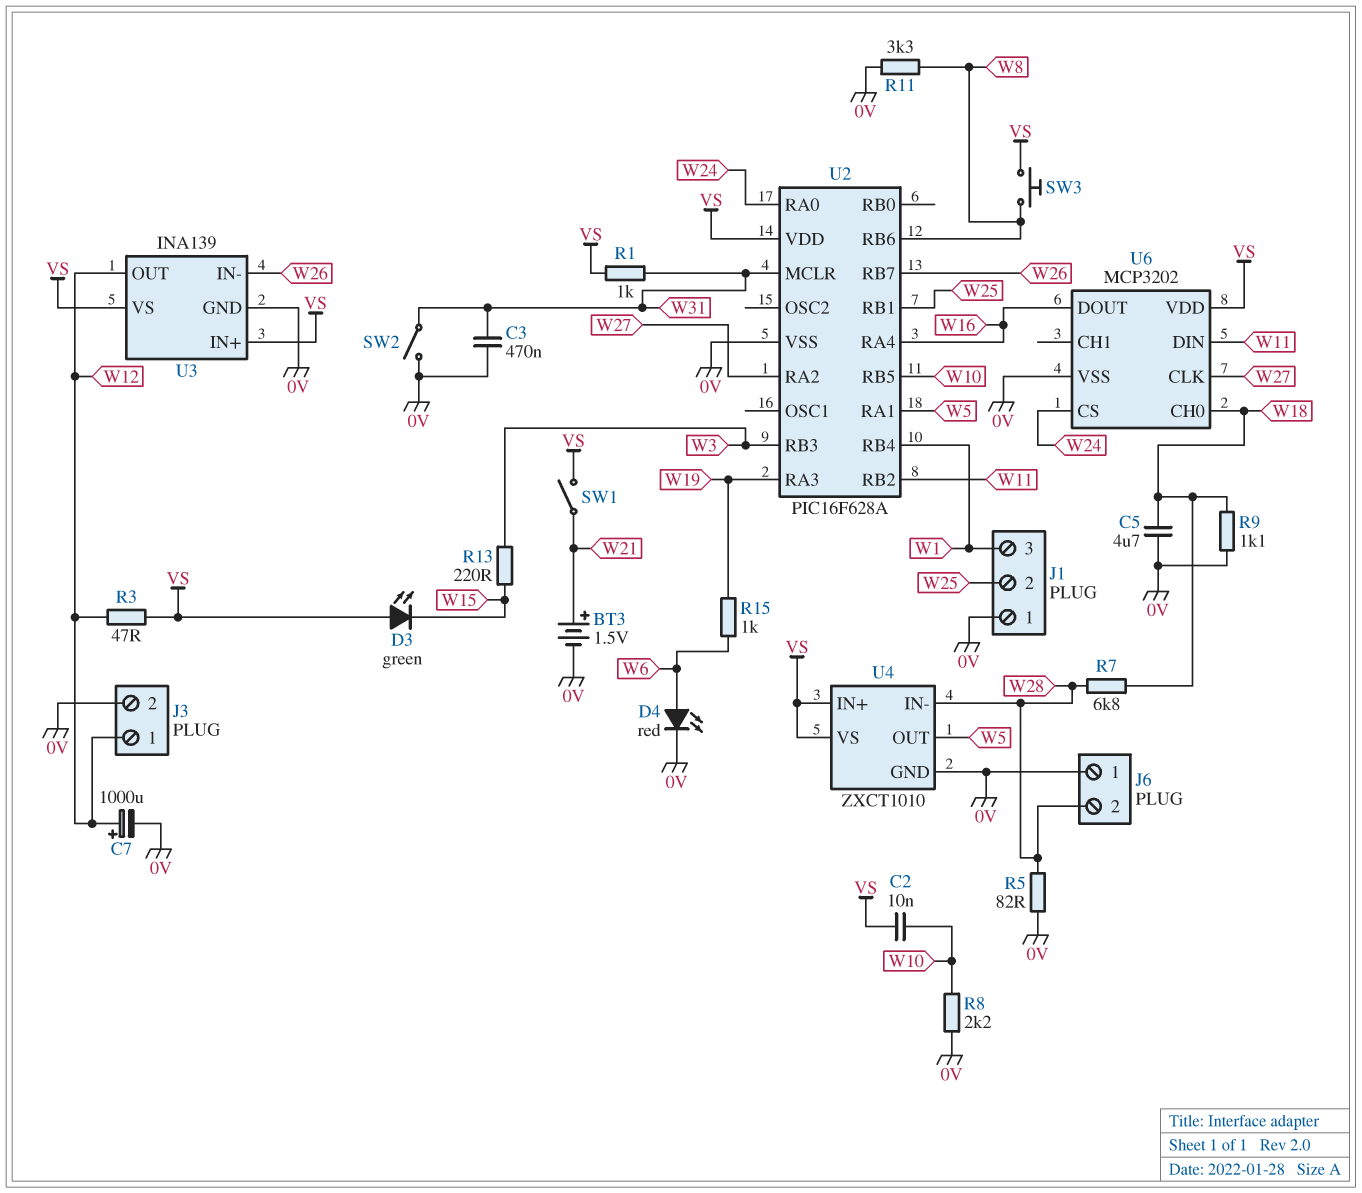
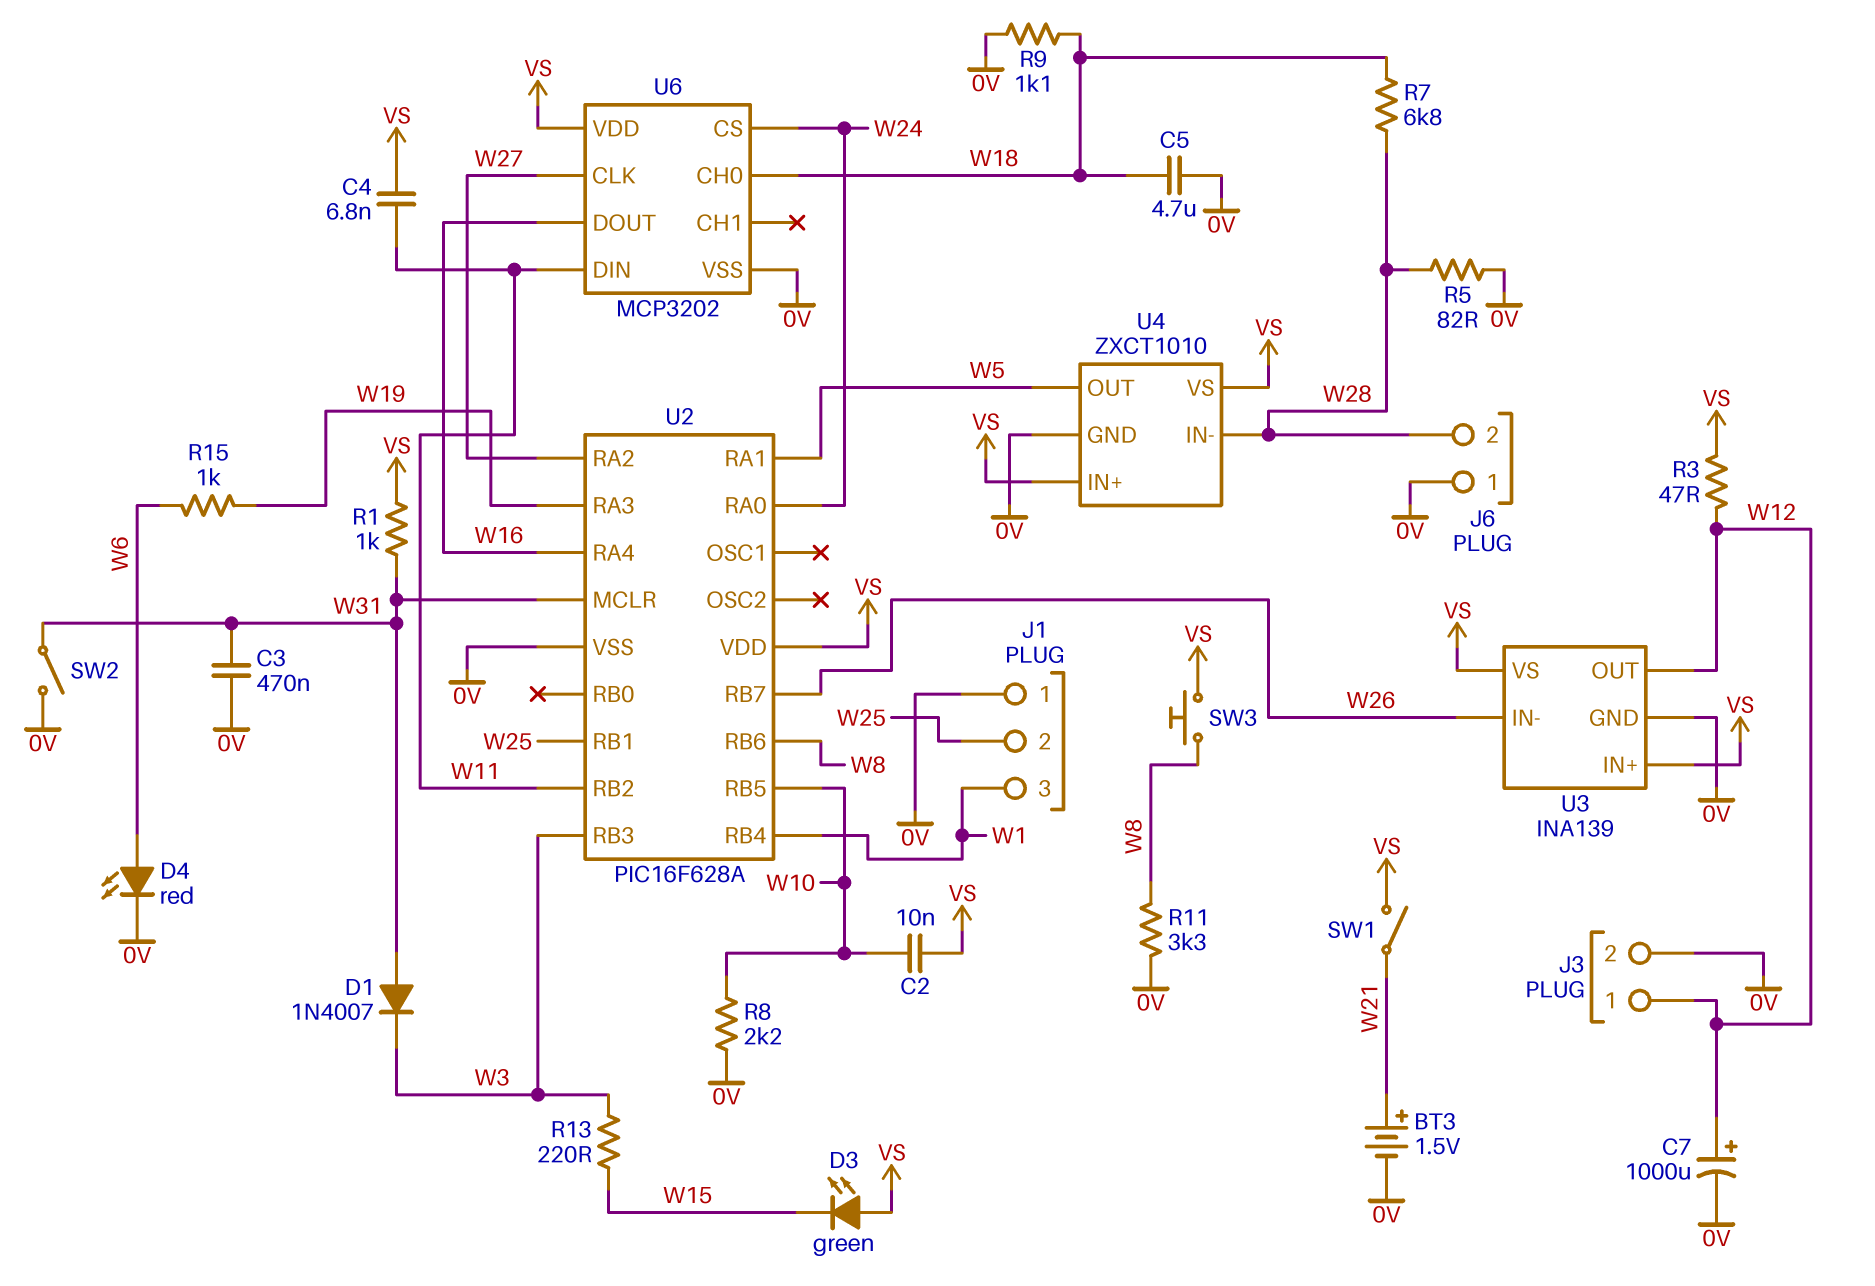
C4: none -> 6.8nF (VS, W11)
D1: none -> diode 1N4007 (A W31, K W3)

